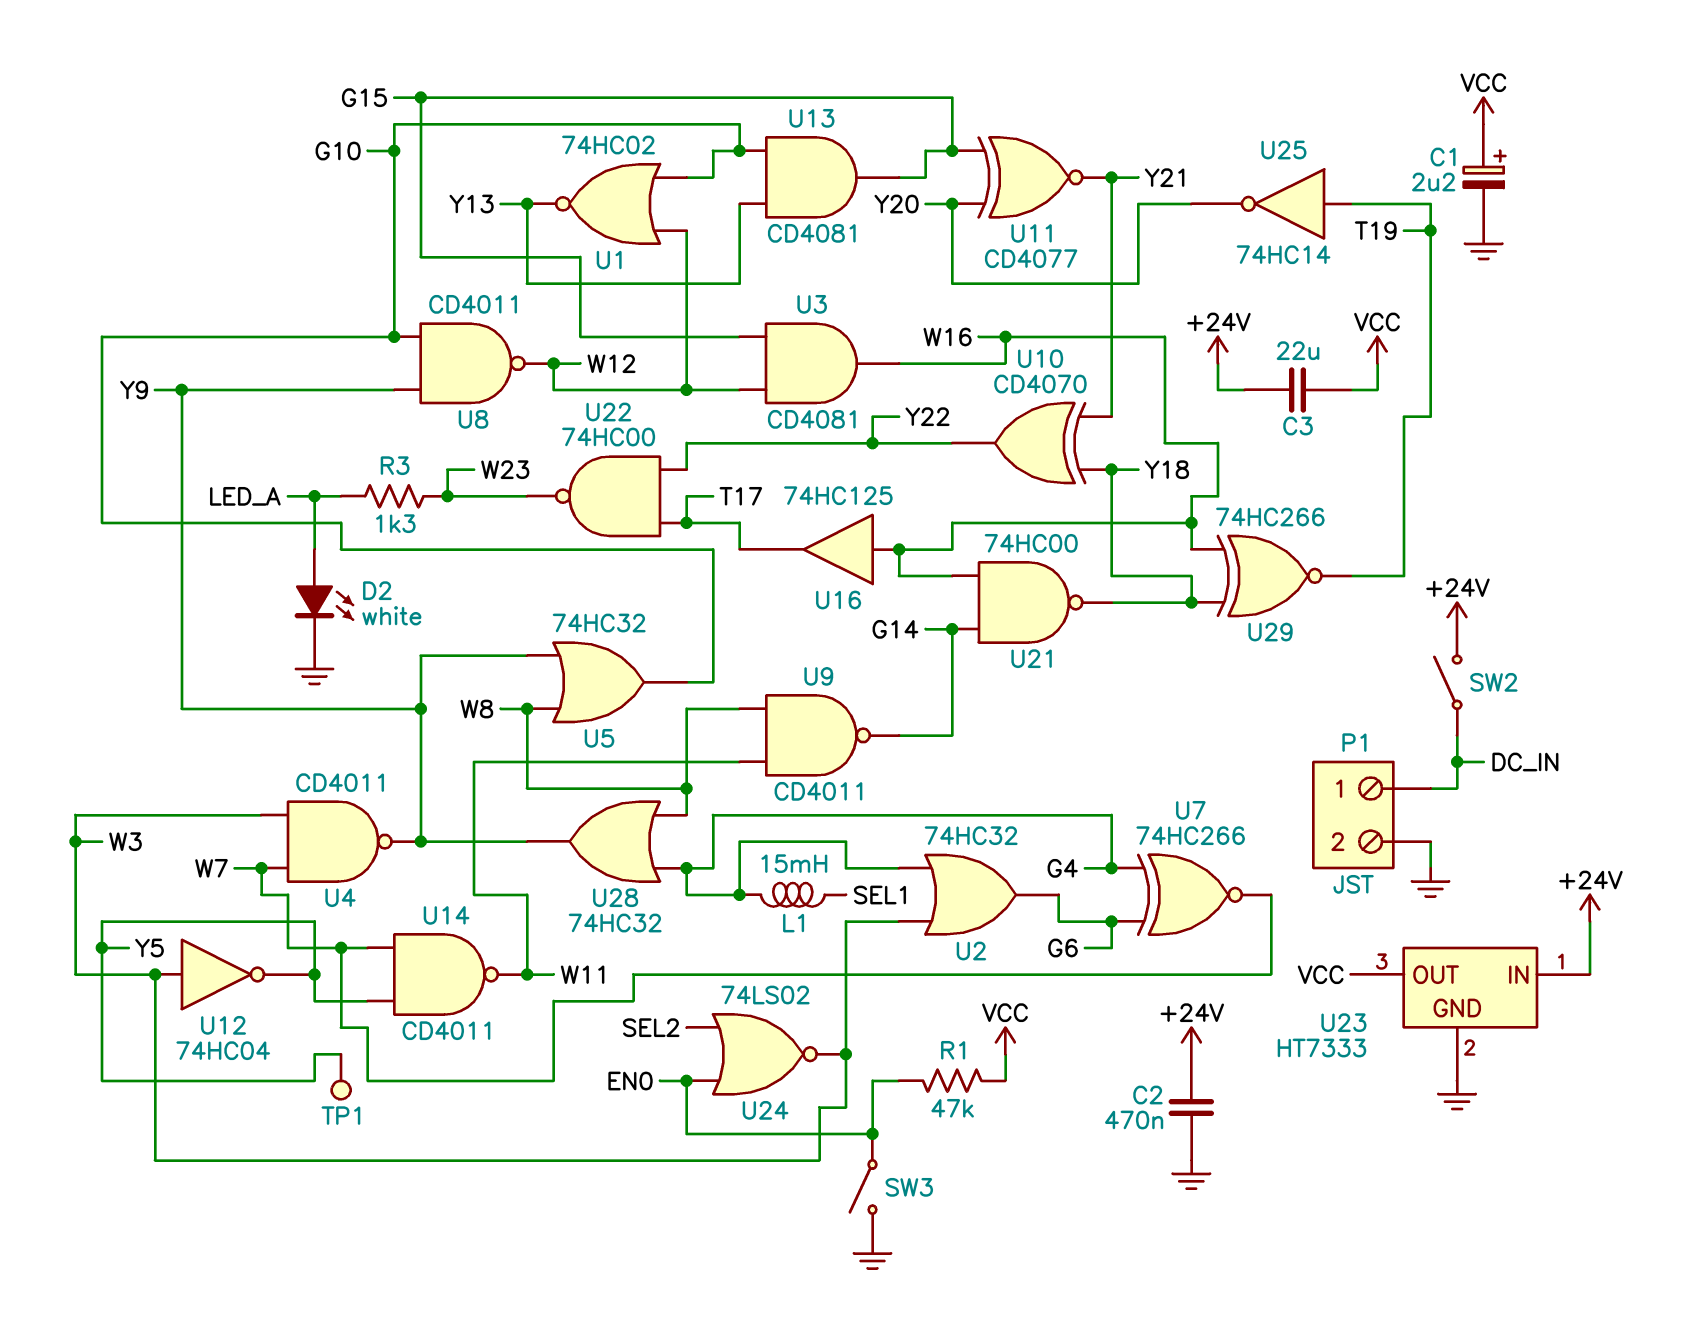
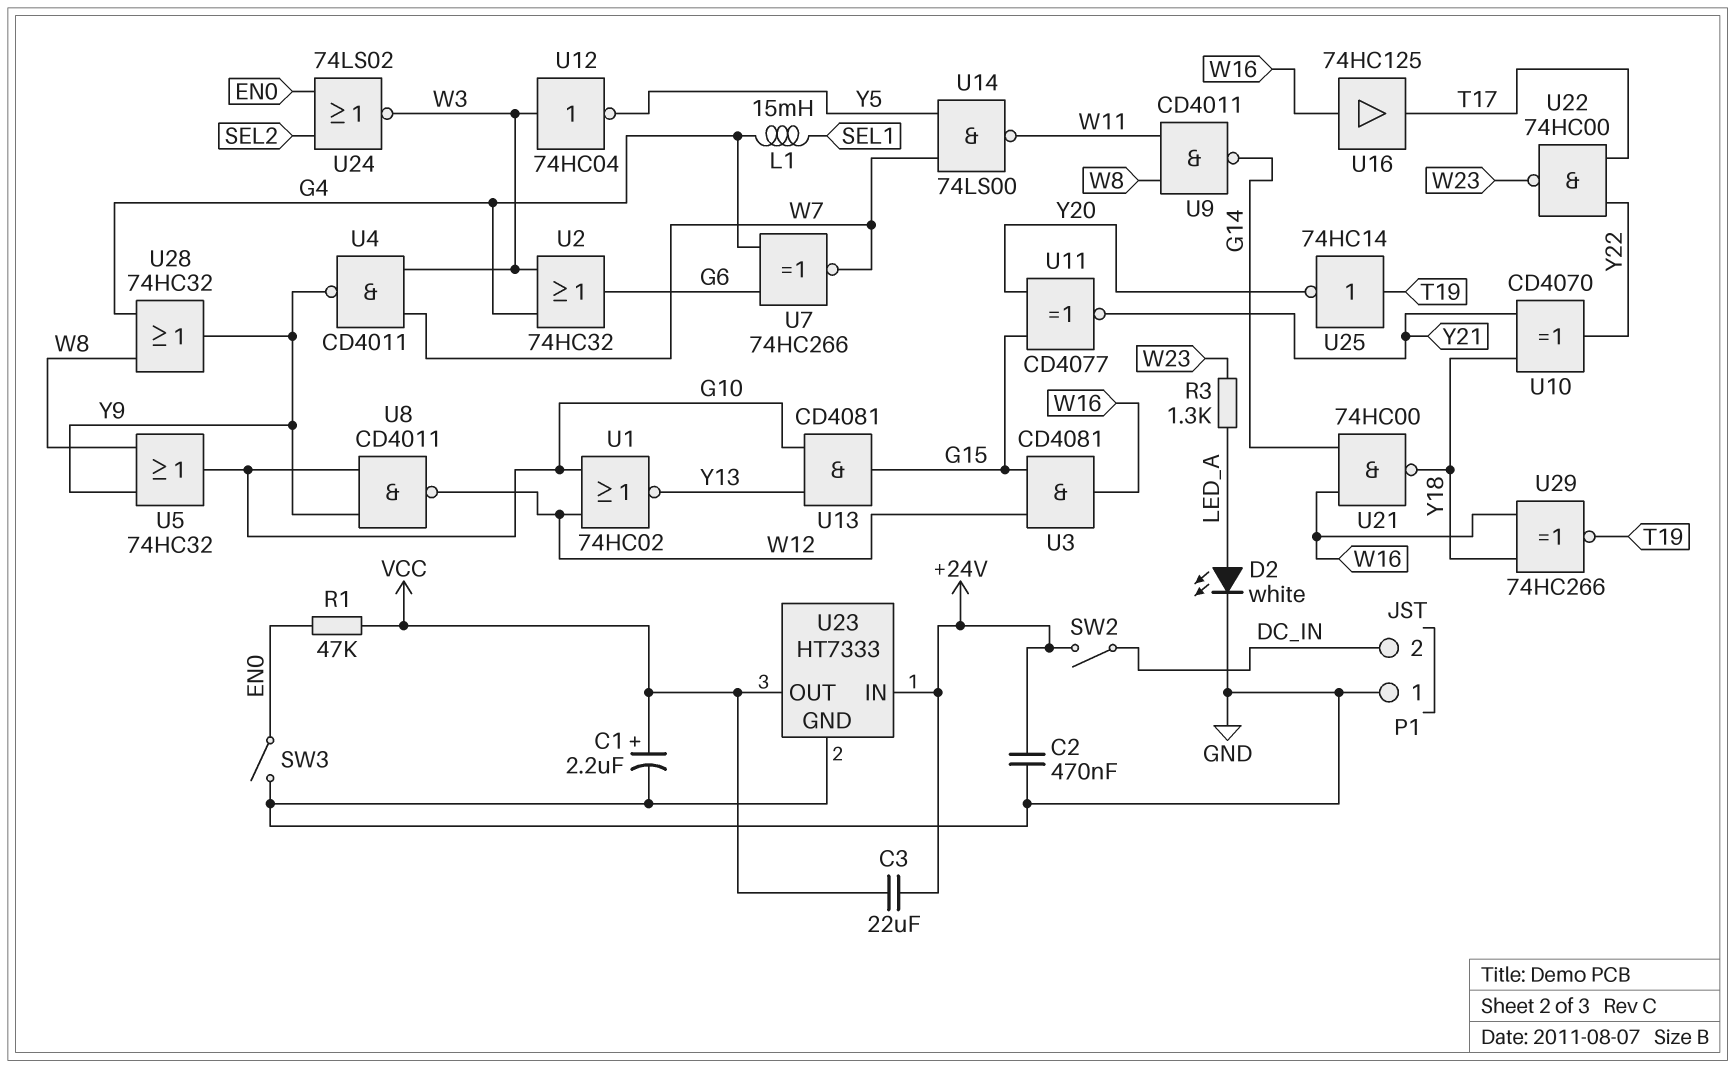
P1 pin 1: DC_IN -> GND
P1 pin 2: GND -> DC_IN
TP1: test point (Y5) -> none
U14: NAND CD4011 (in W7, in Y5, out W11) -> NAND 74LS00 (in W7, in Y5, out W11)

